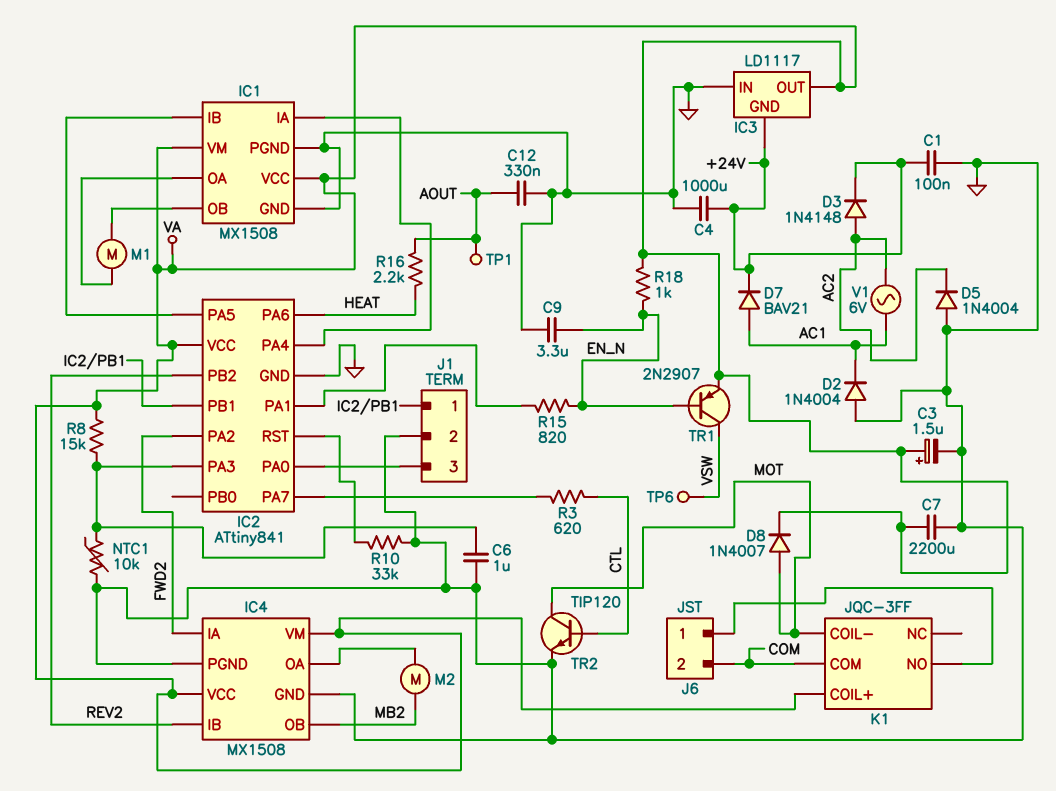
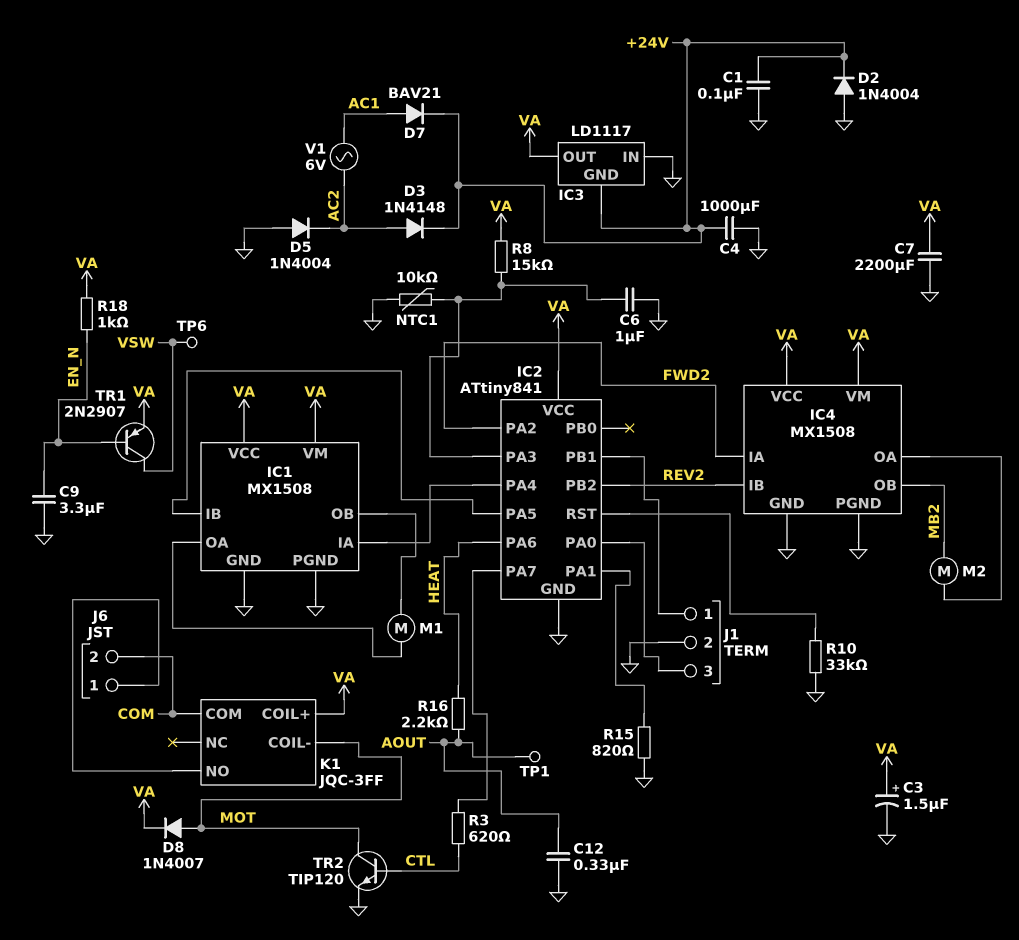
D2: diode 1N4004 (A GND, K AC1) -> diode 1N4004 (A GND, K +24V)
R15: 820 (EN_N, IC2/PA1) -> 820 (GND, IC2/PA1)

